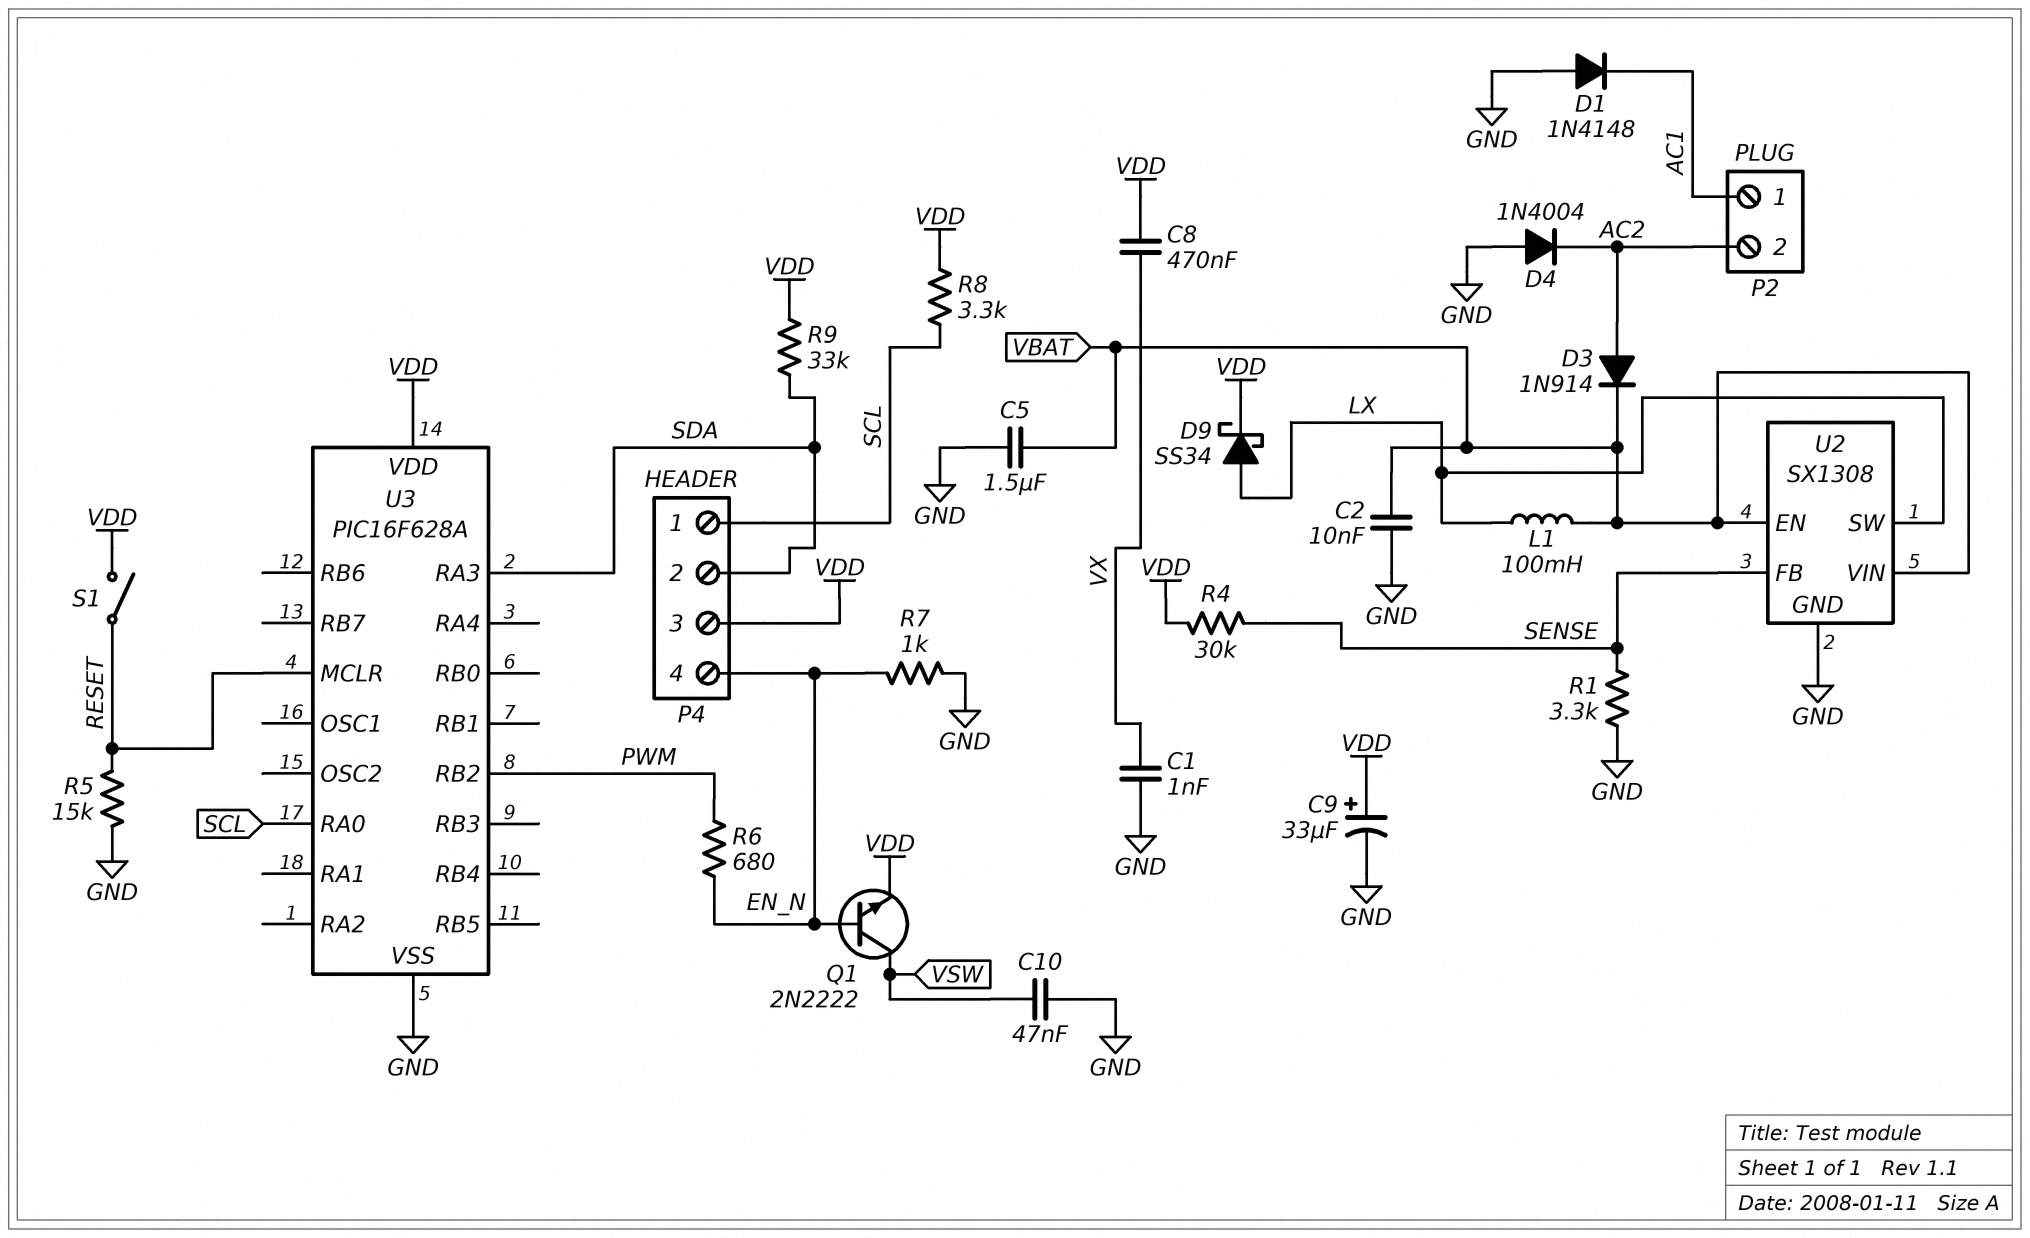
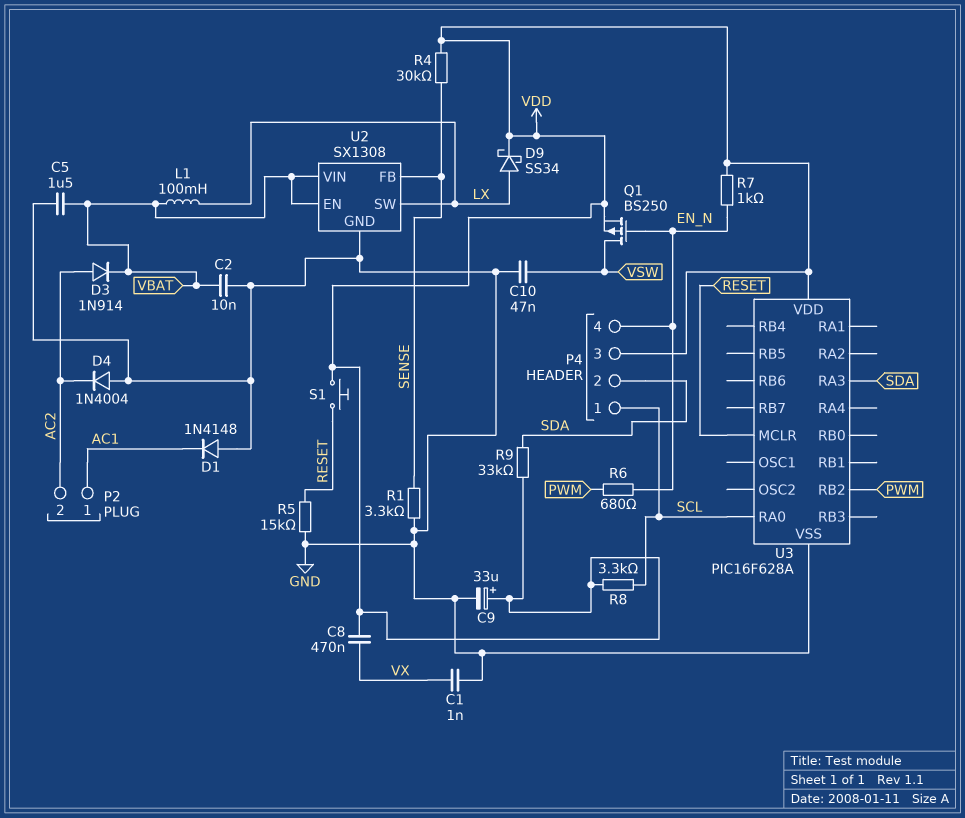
Q1: NPN 2N2222 (B EN_N, C VSW, E VDD) -> PMOS BS250 (G EN_N, D VSW, S VDD)
R7: 1k (EN_N, GND) -> 1k (EN_N, VDD)
S1: switch (RESET, VDD) -> button (RESET, VDD)

